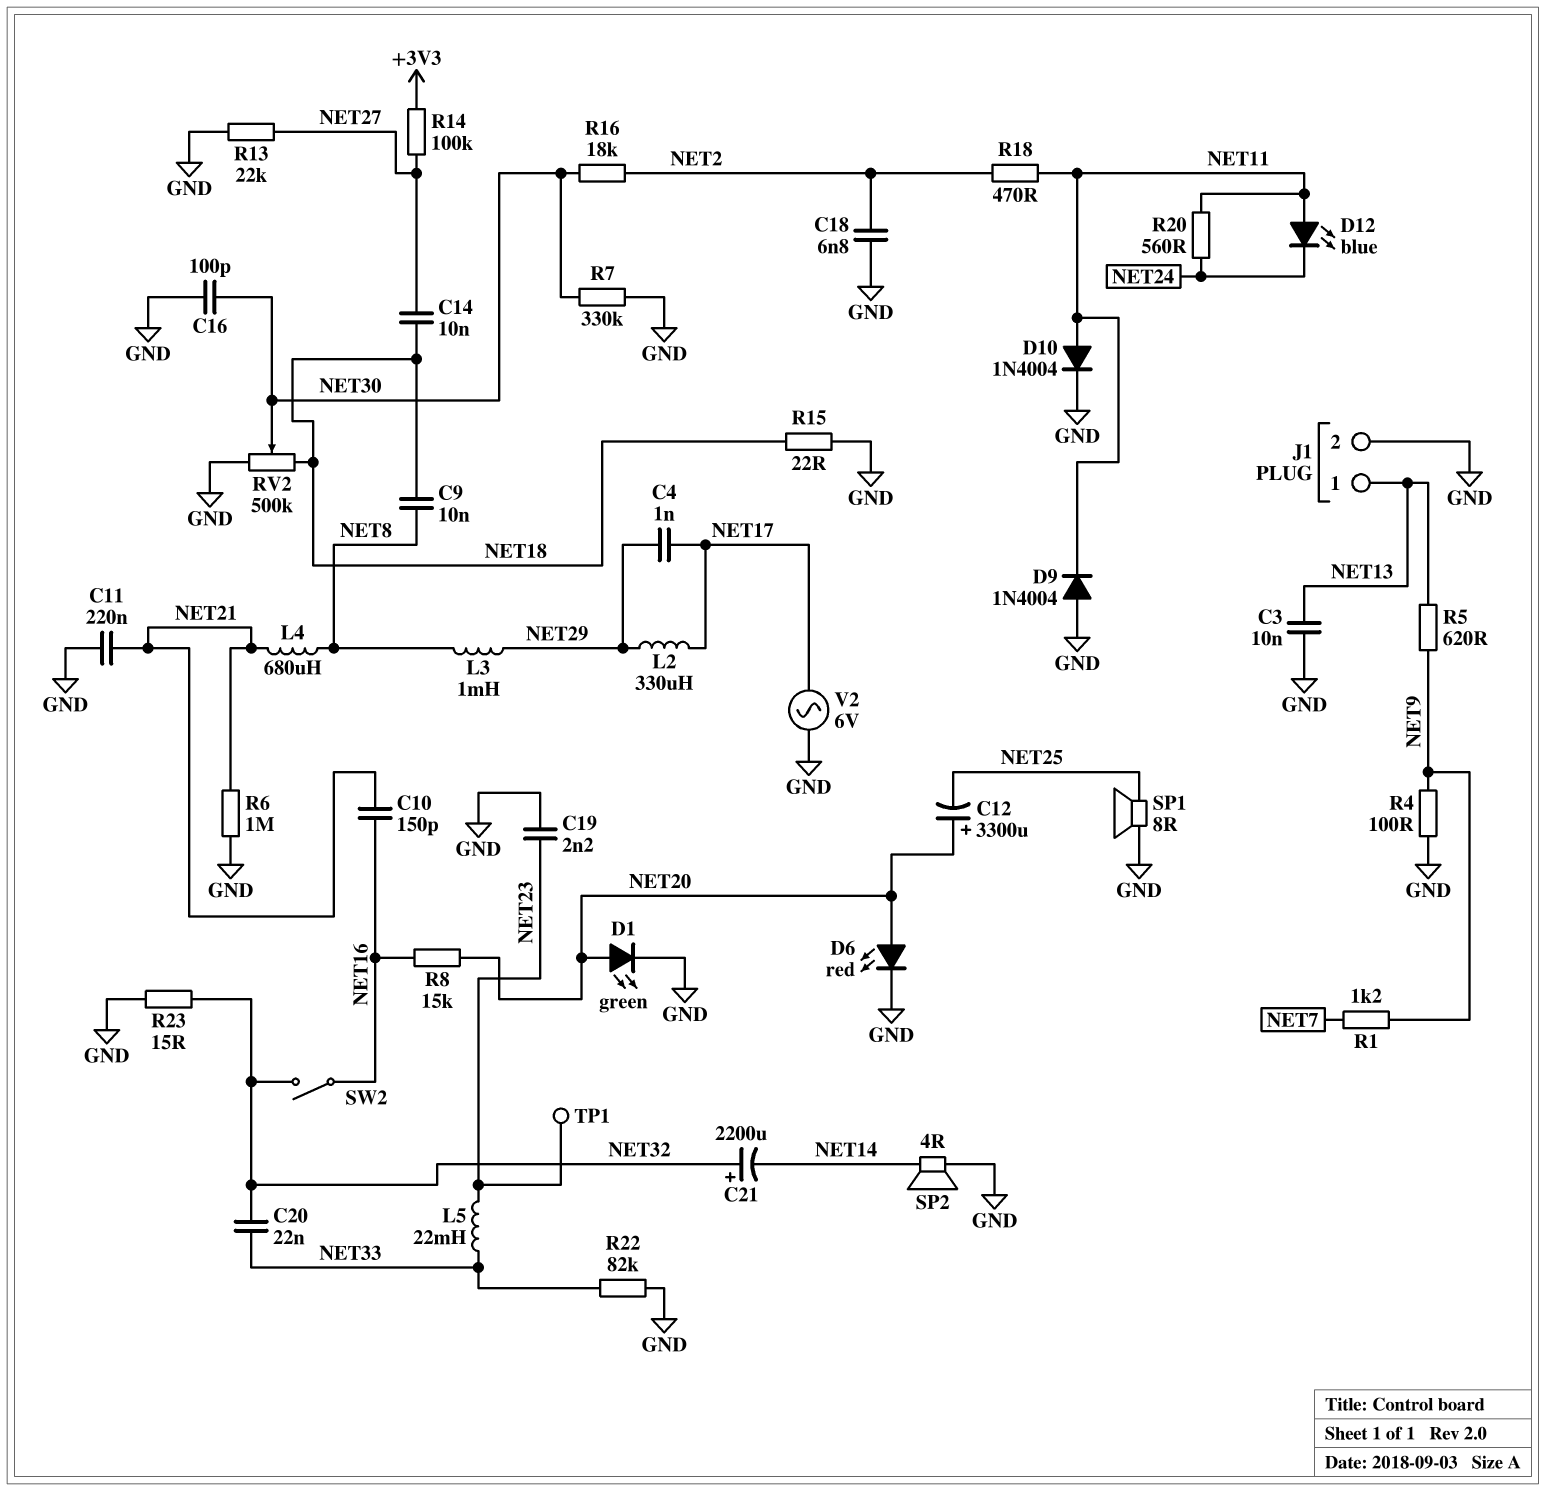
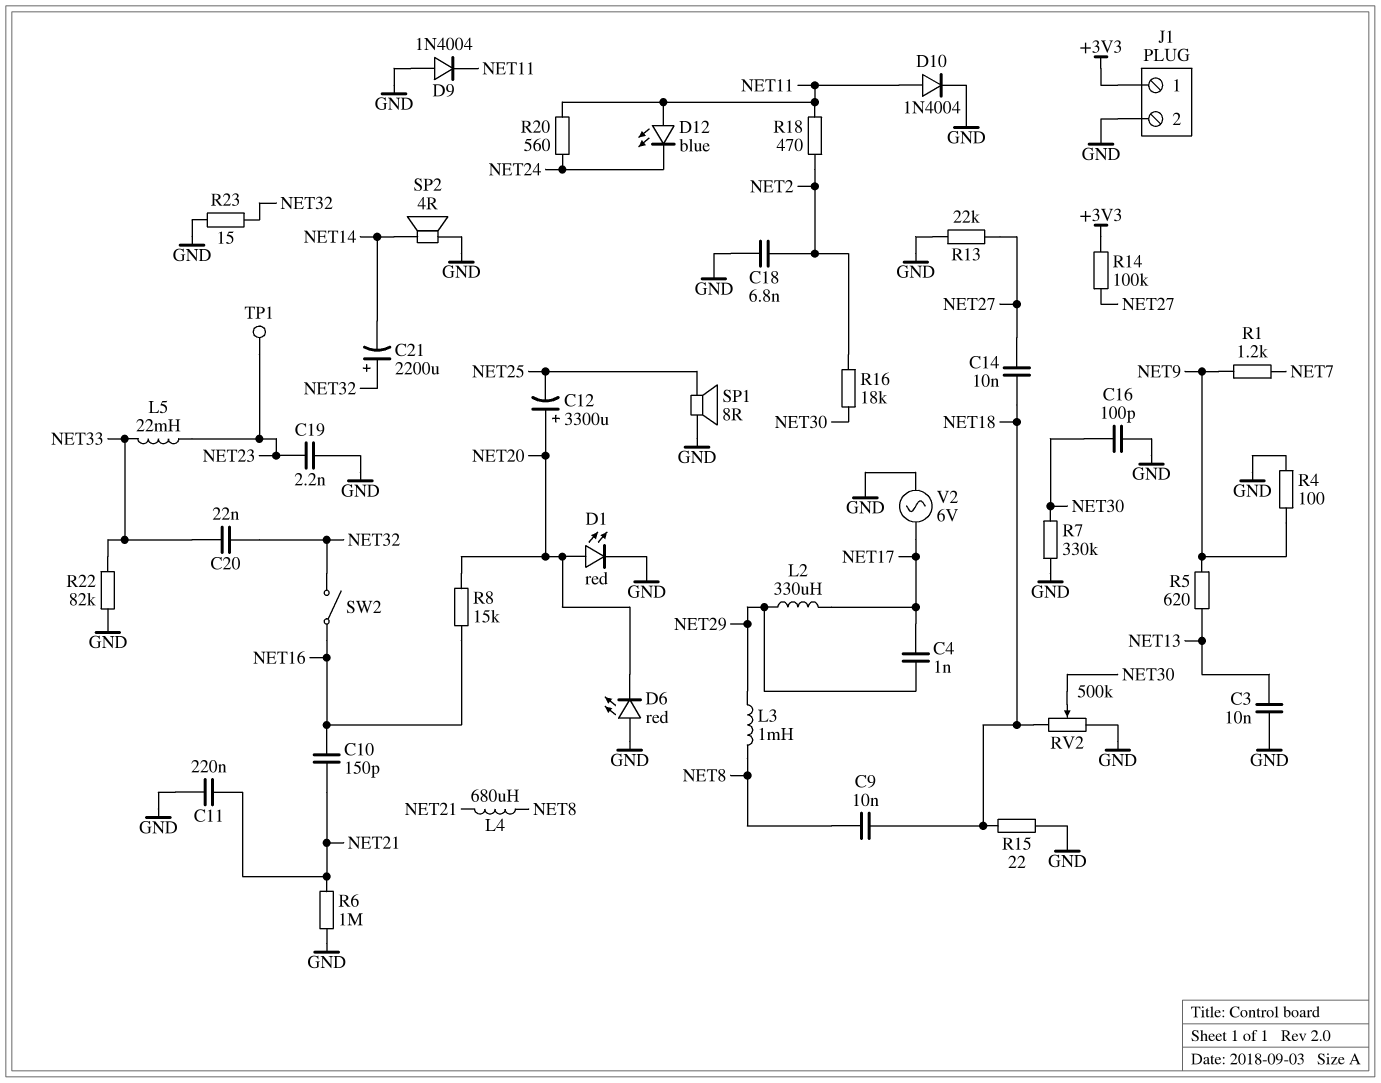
D1: LED green (A NET20, K GND) -> LED red (A NET20, K GND)
D6: LED red (A NET20, K GND) -> LED red (A GND, K NET20)
J1 pin 1: NET13 -> +3V3

